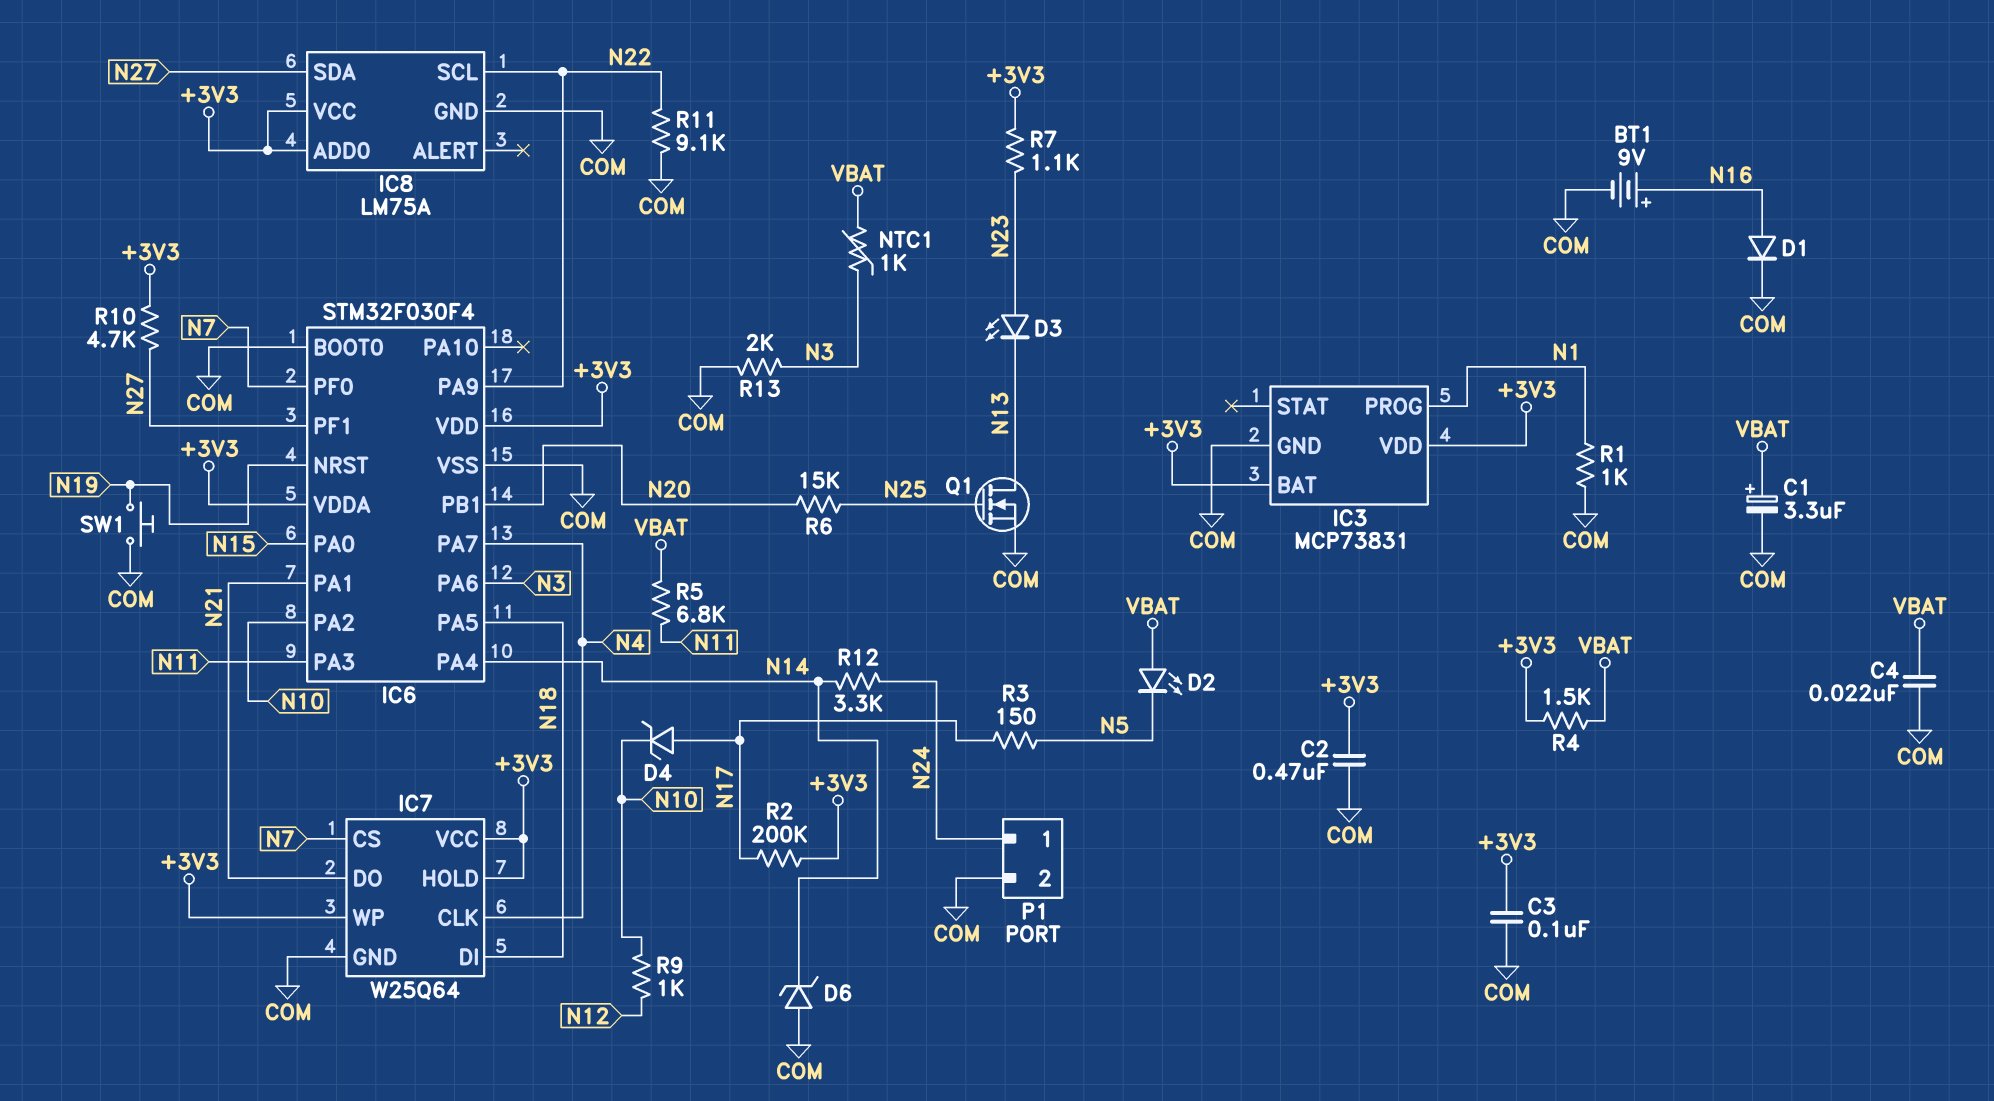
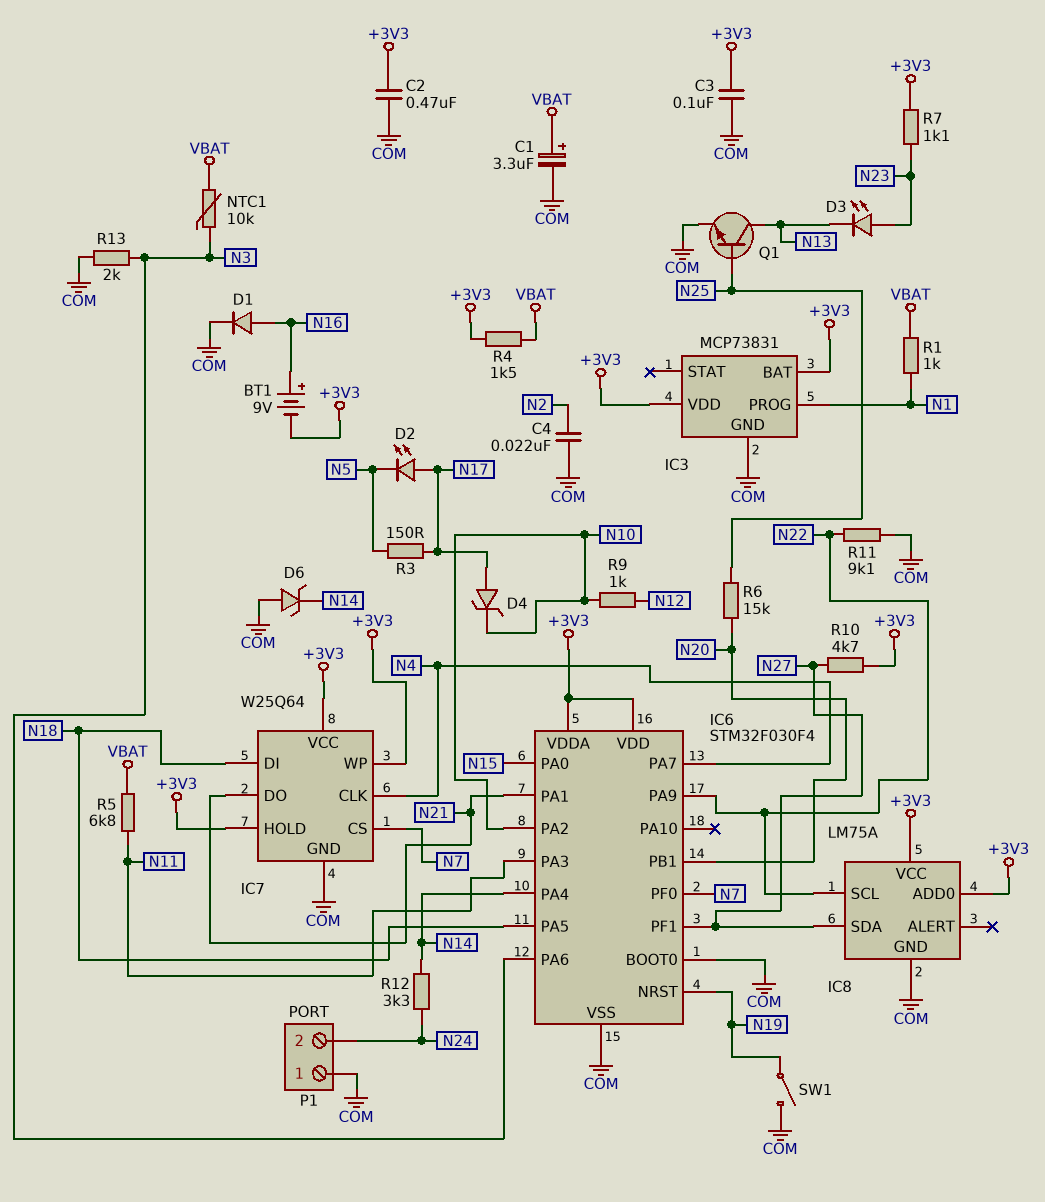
BT1: 9V (plus N16, minus COM) -> 9V (plus N16, minus +3V3)
C4: 22nF (COM, VBAT) -> 22nF (COM, N2)
D2: LED (A VBAT, K N5) -> LED (A N17, K N5)
NTC1: 1k (N3, VBAT) -> 10k (N3, VBAT)
P1 pin 1: N24 -> COM
P1 pin 2: COM -> N24
Q1: NMOS (G N25, D N13, S COM) -> NPN (B N25, C N13, E COM)
R1: 1k (COM, N1) -> 1k (N1, VBAT)
R2: 200k (+3V3, N17) -> none
SW1: button (COM, N19) -> switch (COM, N19)

